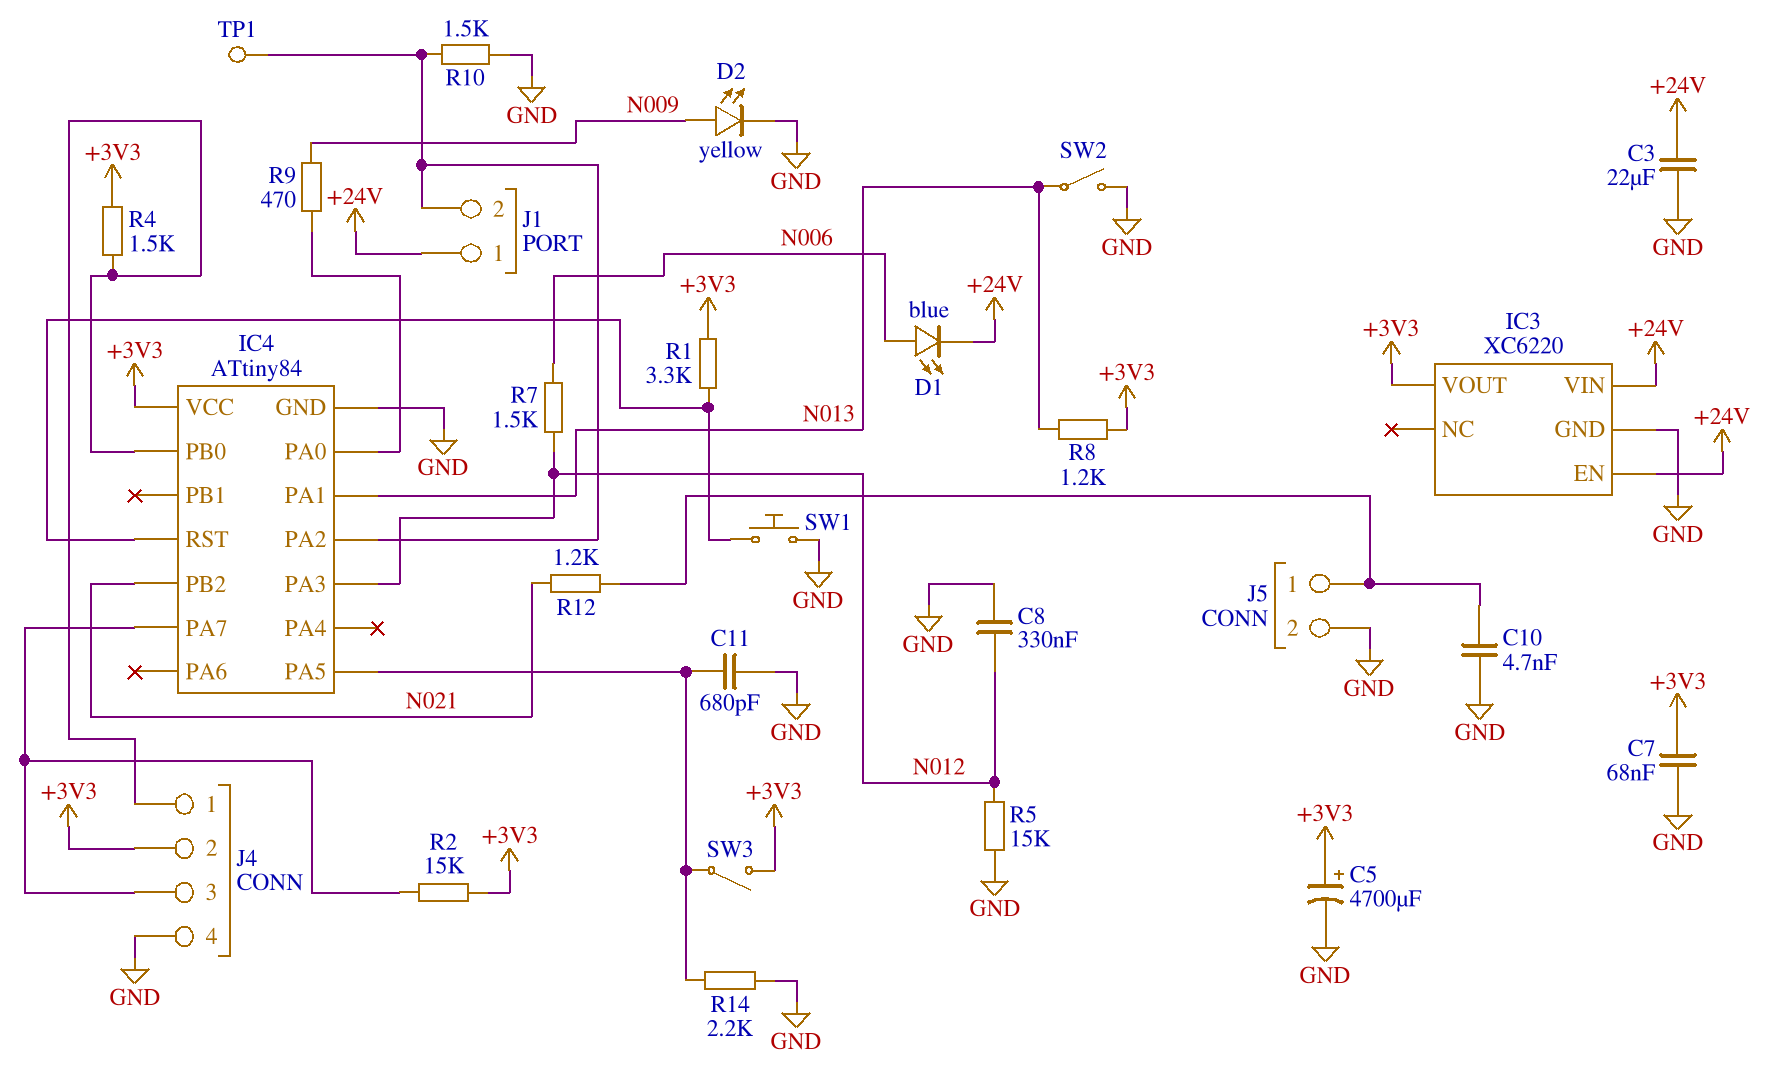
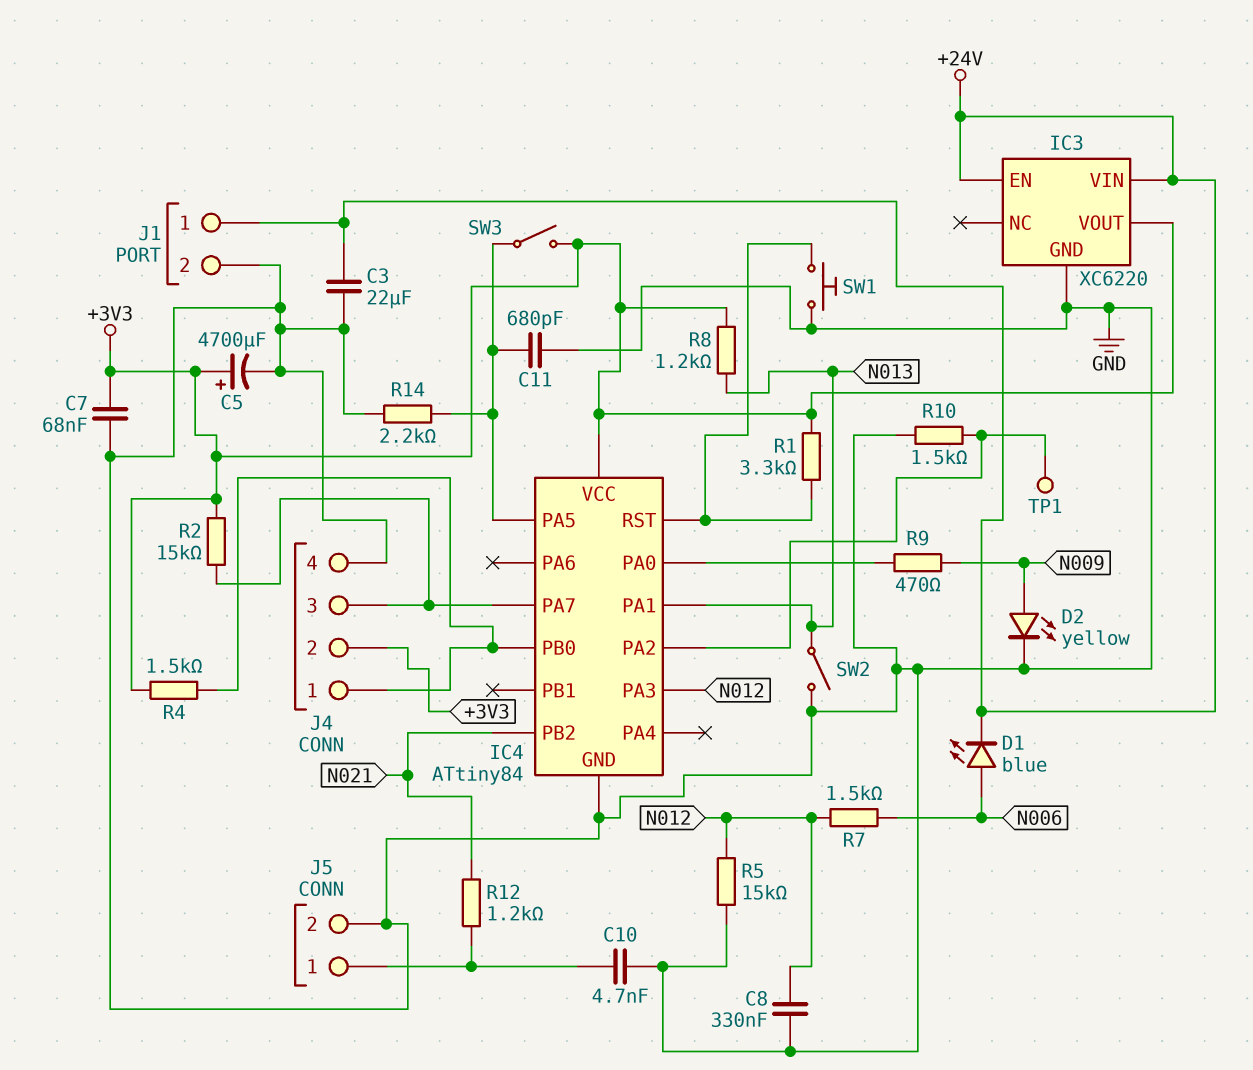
J1 pin 2: IC4/PA2 -> GND

